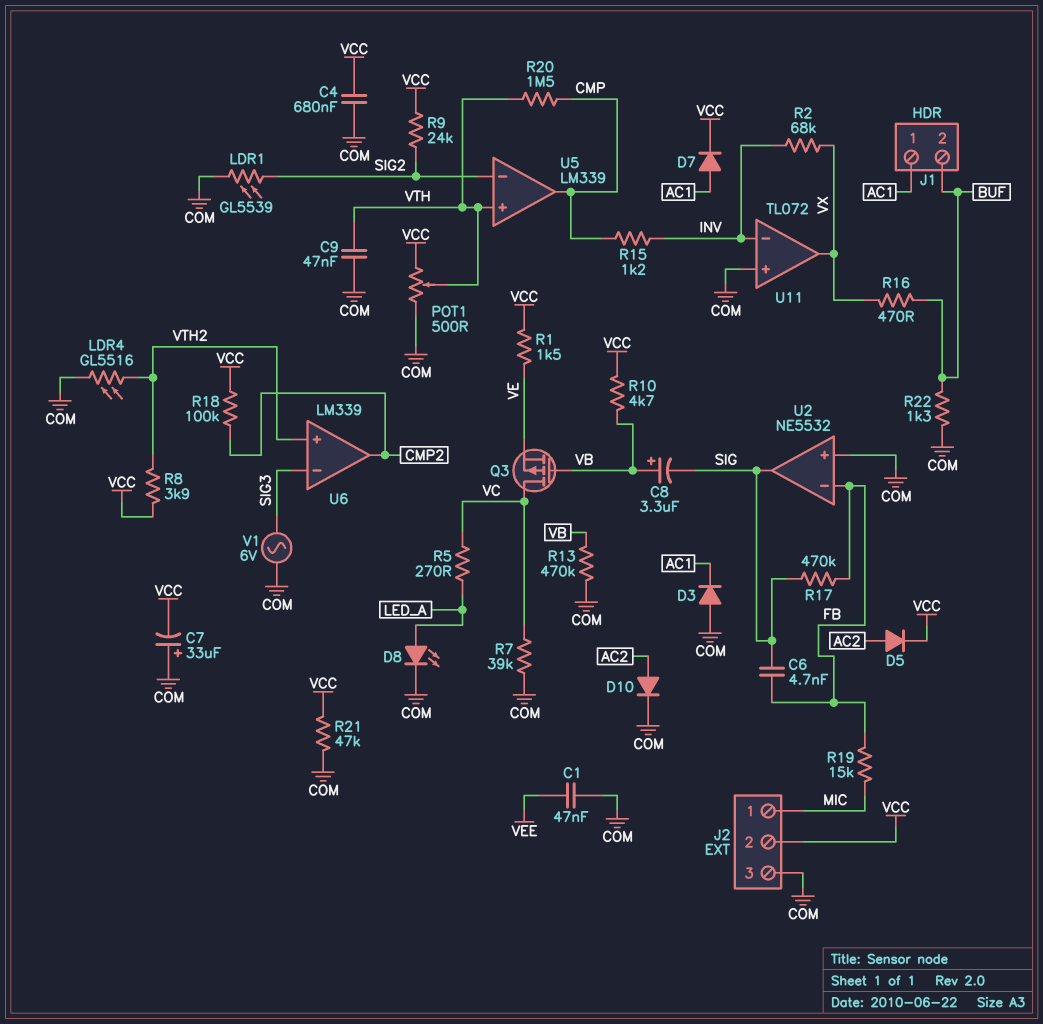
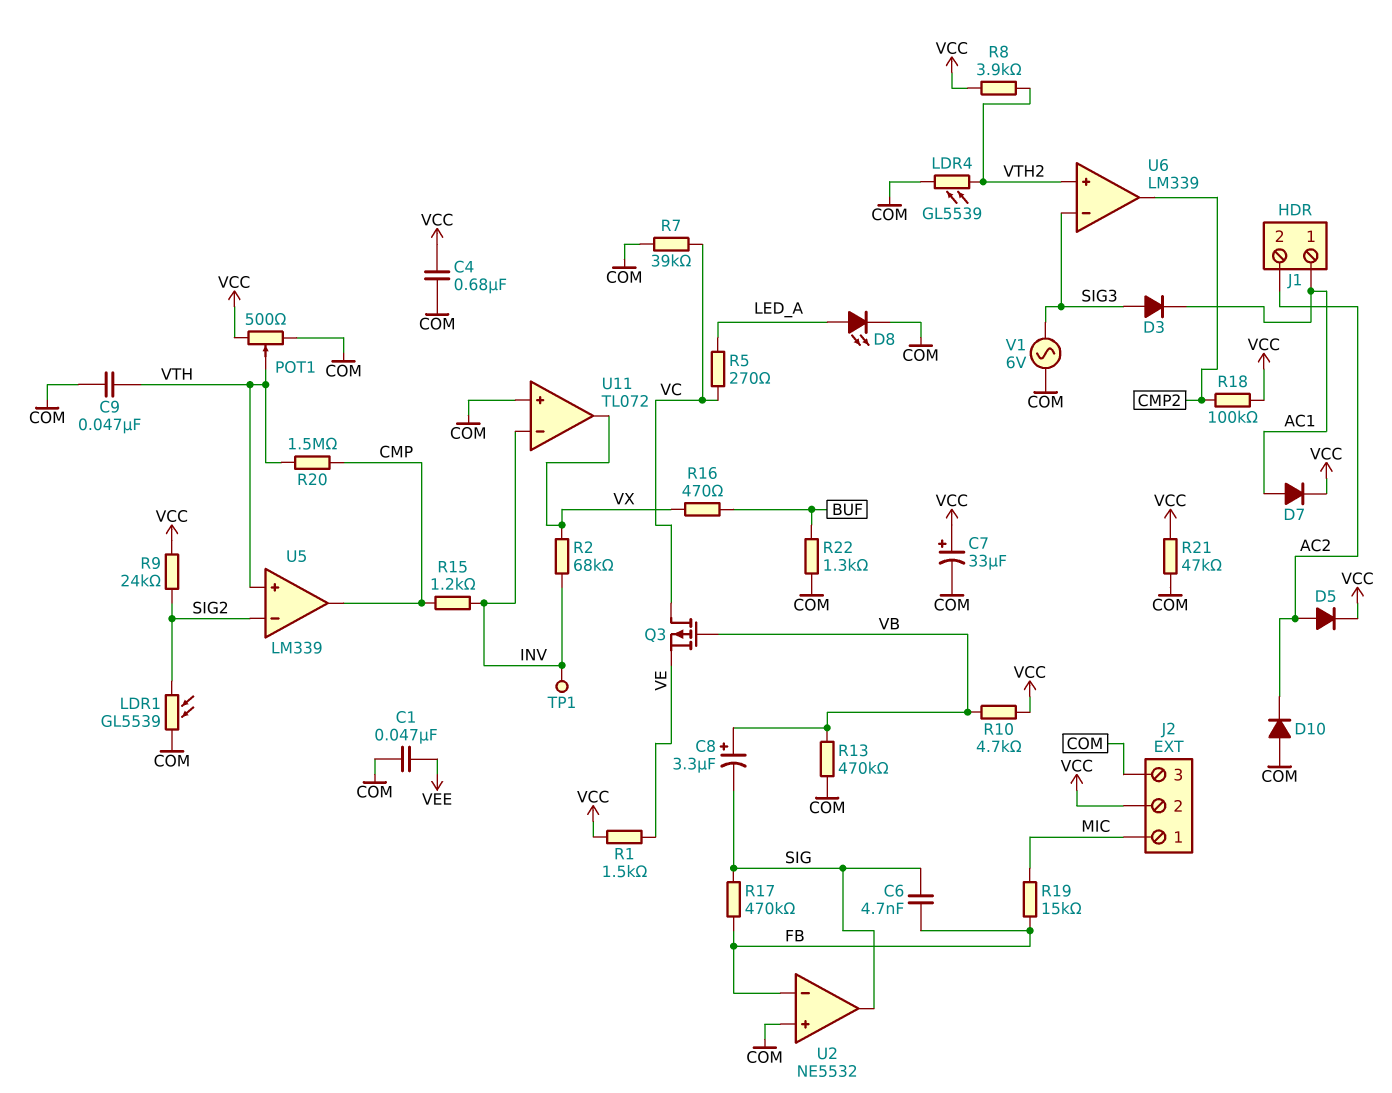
C7: 33uF (plus COM, minus VCC) -> 33uF (plus VCC, minus COM)
D3: diode (A COM, K AC1) -> diode (A SIG3, K AC1)
D10: diode (A AC2, K COM) -> diode (A COM, K AC2)
J1 pin 2: BUF -> AC2
LDR4: GL5516 (COM, VTH2) -> GL5539 (COM, VTH2)
TP1: none -> test point (INV)

